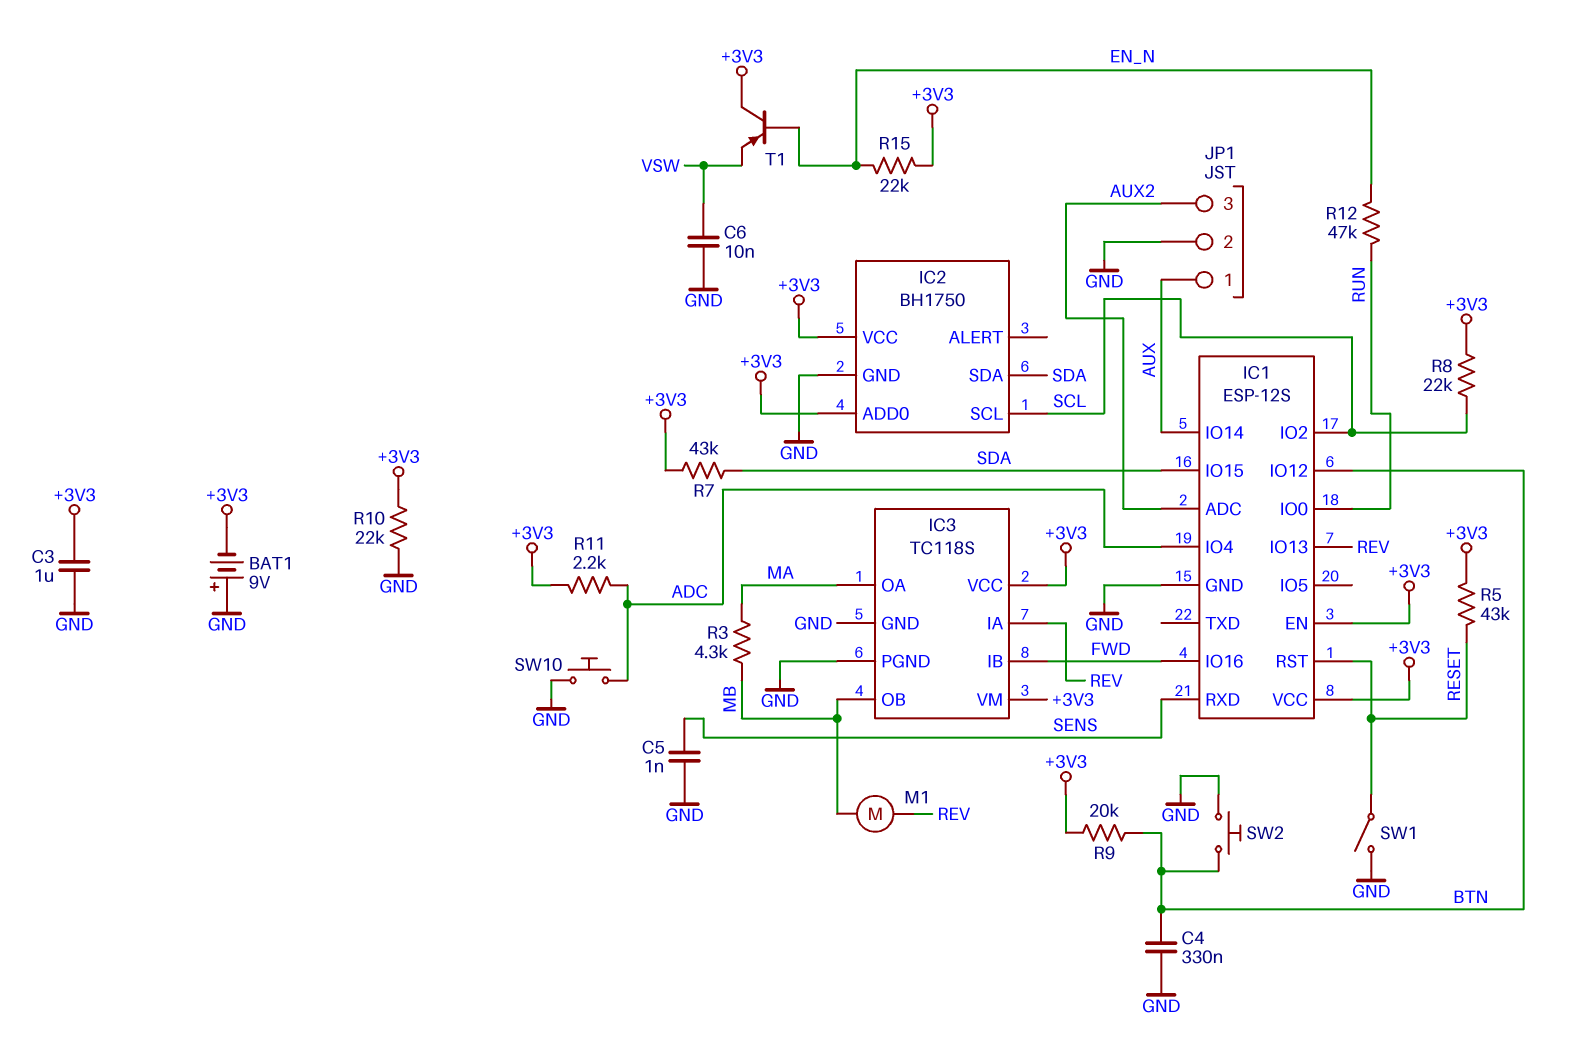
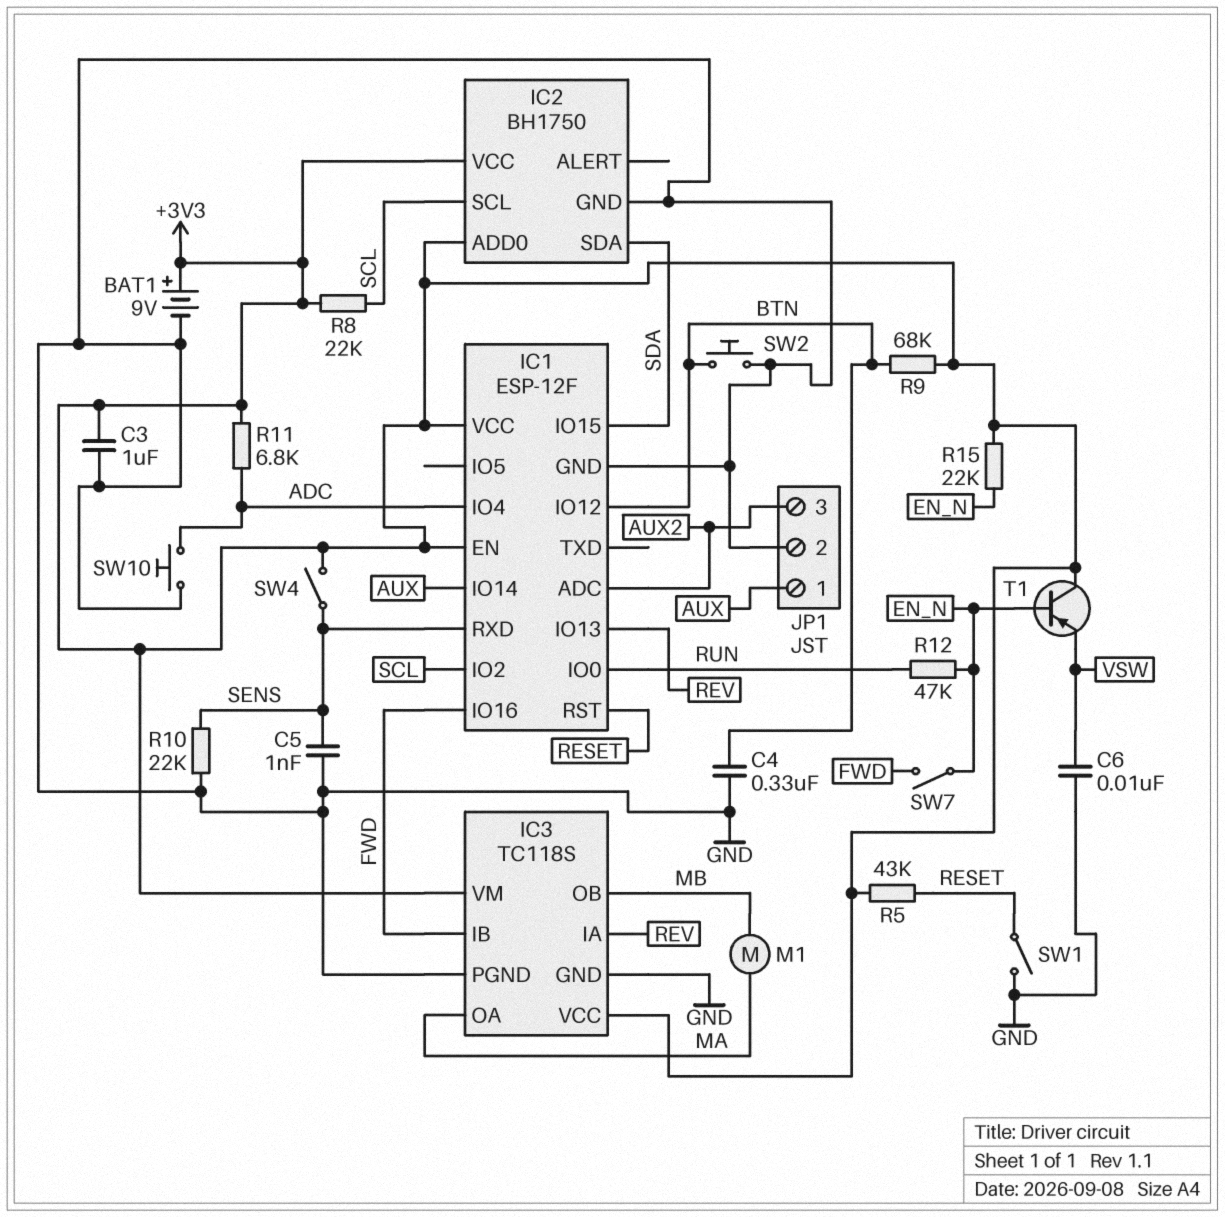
BAT1: 9V (plus GND, minus +3V3) -> 9V (plus +3V3, minus GND)
IC1: ESP-12S -> ESP-12F
M1: motor (MB, REV) -> motor (MA, MB)
R3: 4.3k (MA, MB) -> none
R7: 43k (+3V3, SDA) -> none
R9: 20k (+3V3, BTN) -> 68k (+3V3, BTN)
R10: 22k (+3V3, GND) -> 22k (GND, SENS)
R11: 2.2k (+3V3, ADC) -> 6.8k (+3V3, ADC)
SW4: none -> switch (+3V3, SENS)
SW7: none -> switch (EN_N, FWD)

